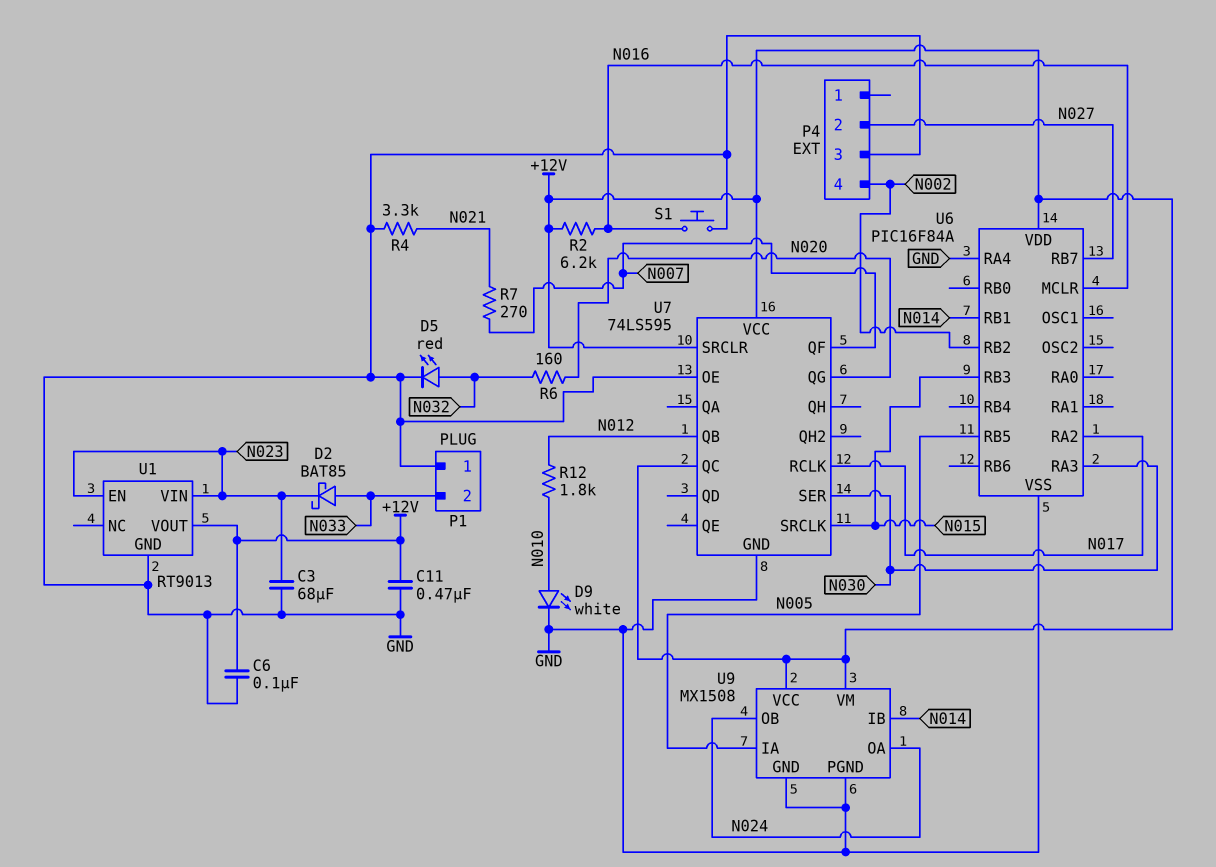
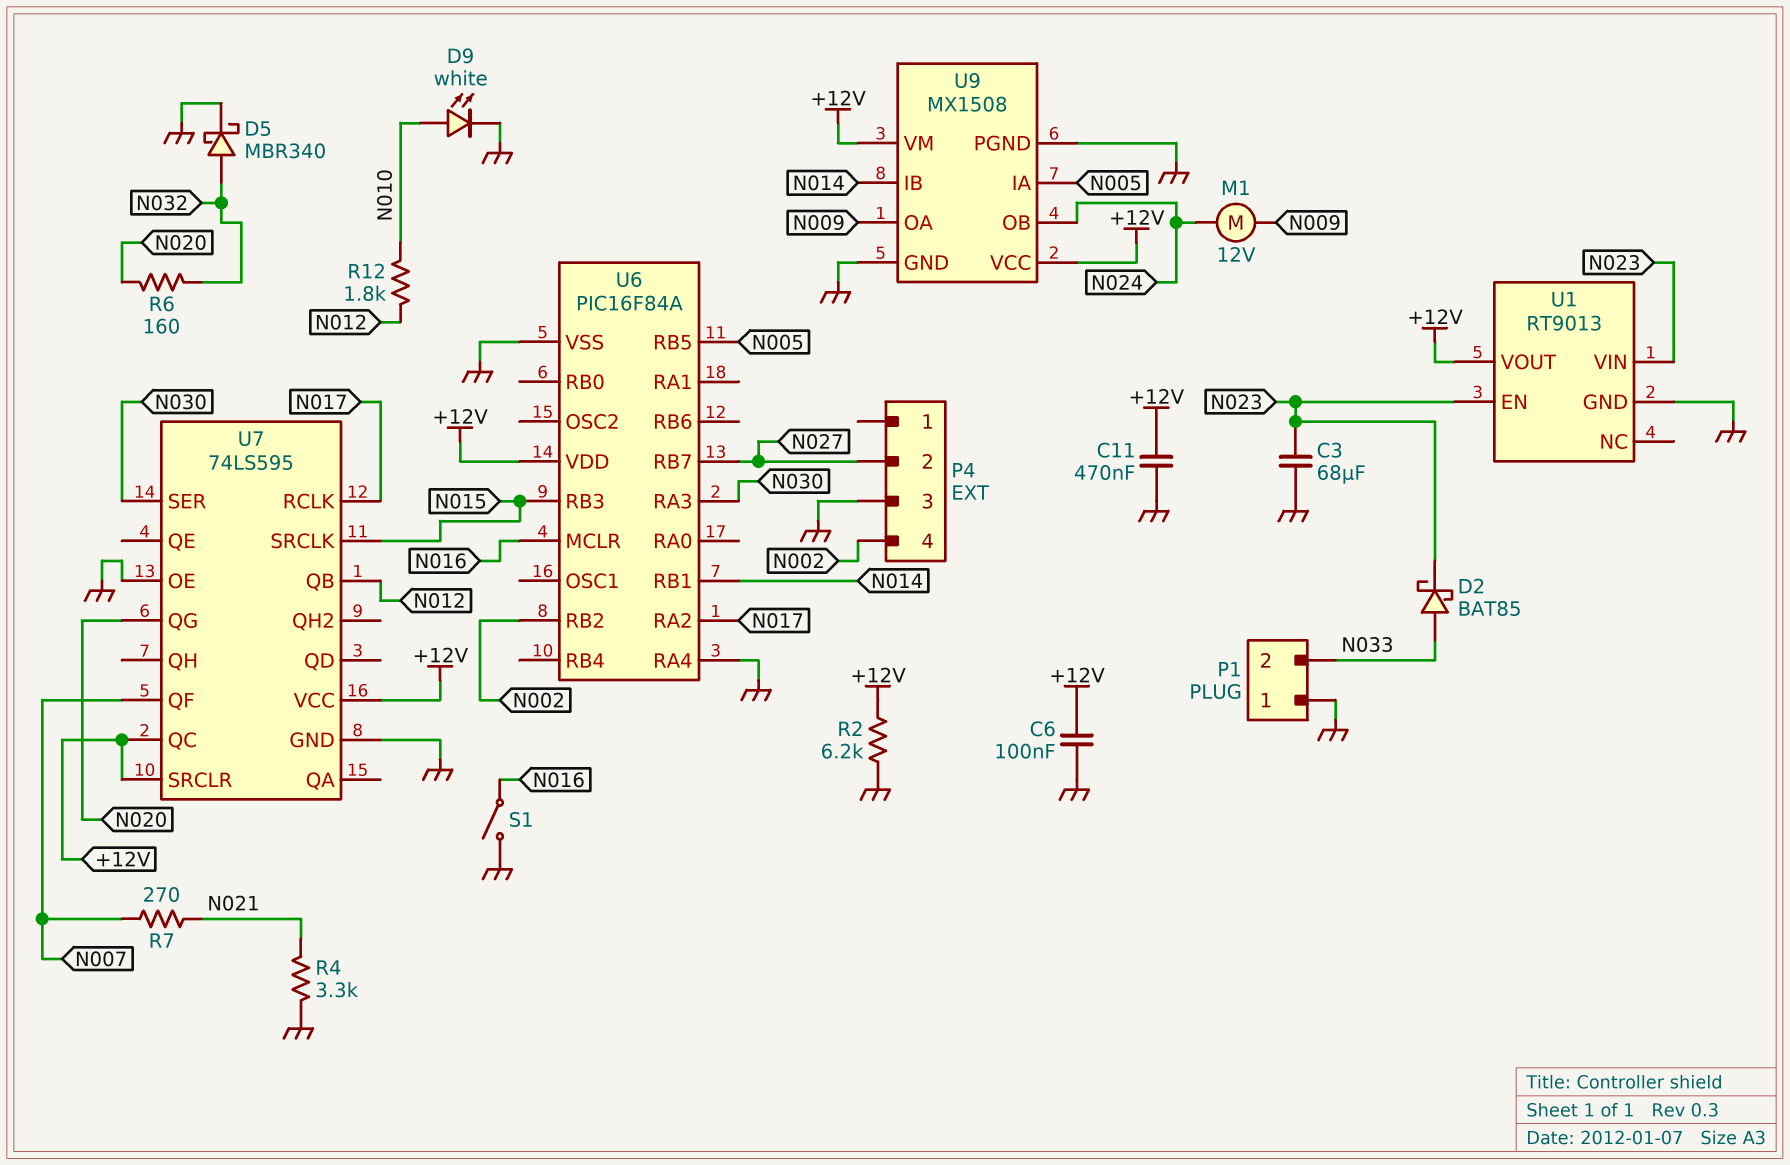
D5: LED red (A N032, K GND) -> schottky MBR340 (A N032, K GND)
M1: none -> motor 12V (N009, N024)
R2: 6.2k (+12V, N016) -> 6.2k (+12V, GND)
S1: button (GND, N016) -> switch (GND, N016)
U9 pin OA: N024 -> N009

